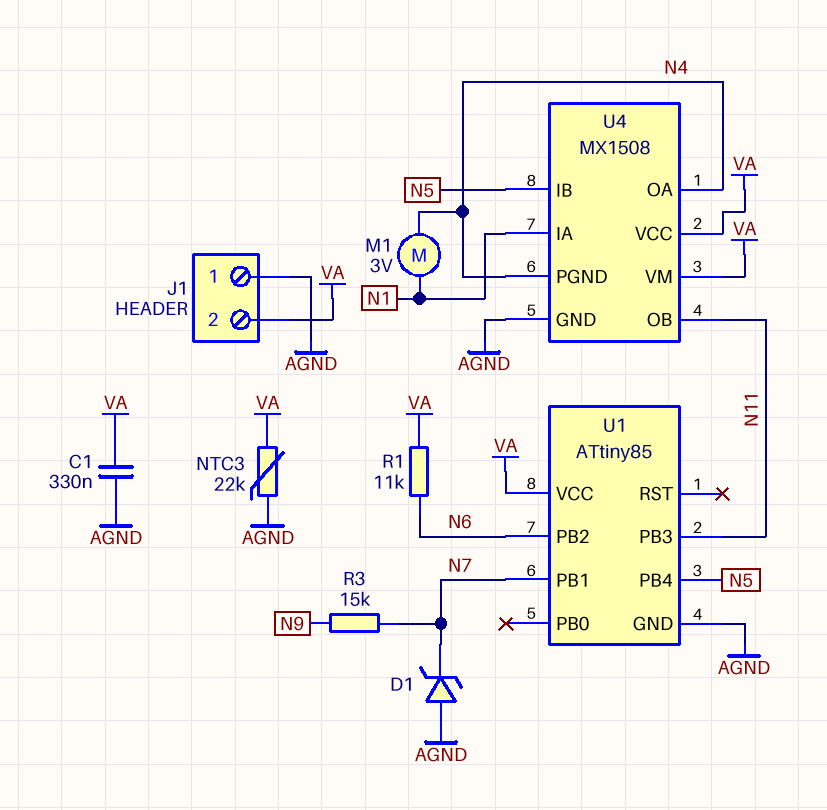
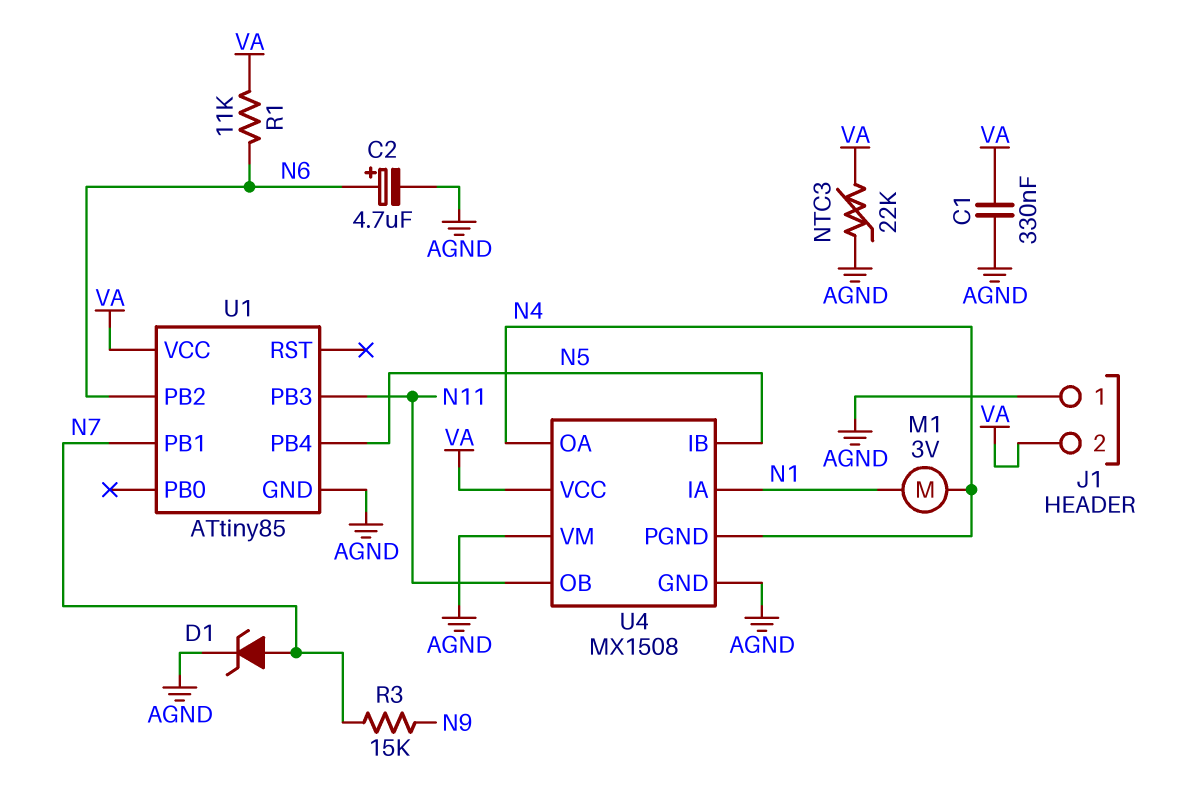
C2: none -> 4.7uF (plus N6, minus AGND)
D1: zener (A AGND, K N7) -> zener (A N7, K AGND)
U4 pin VM: VA -> AGND

